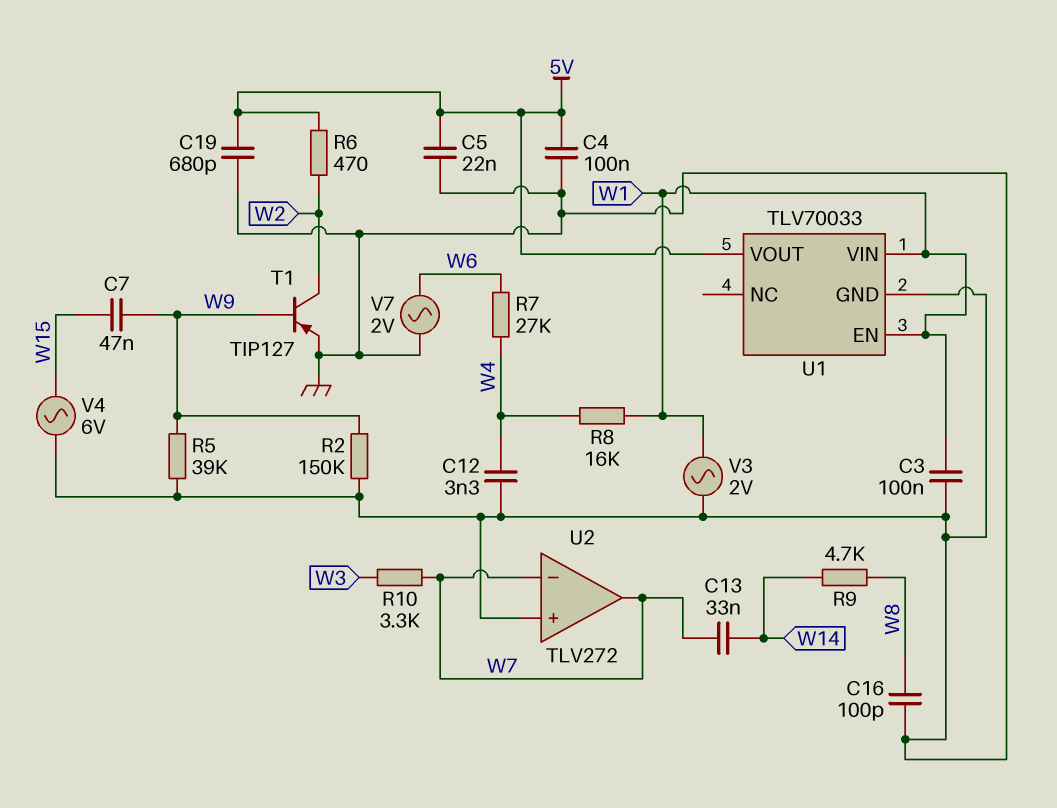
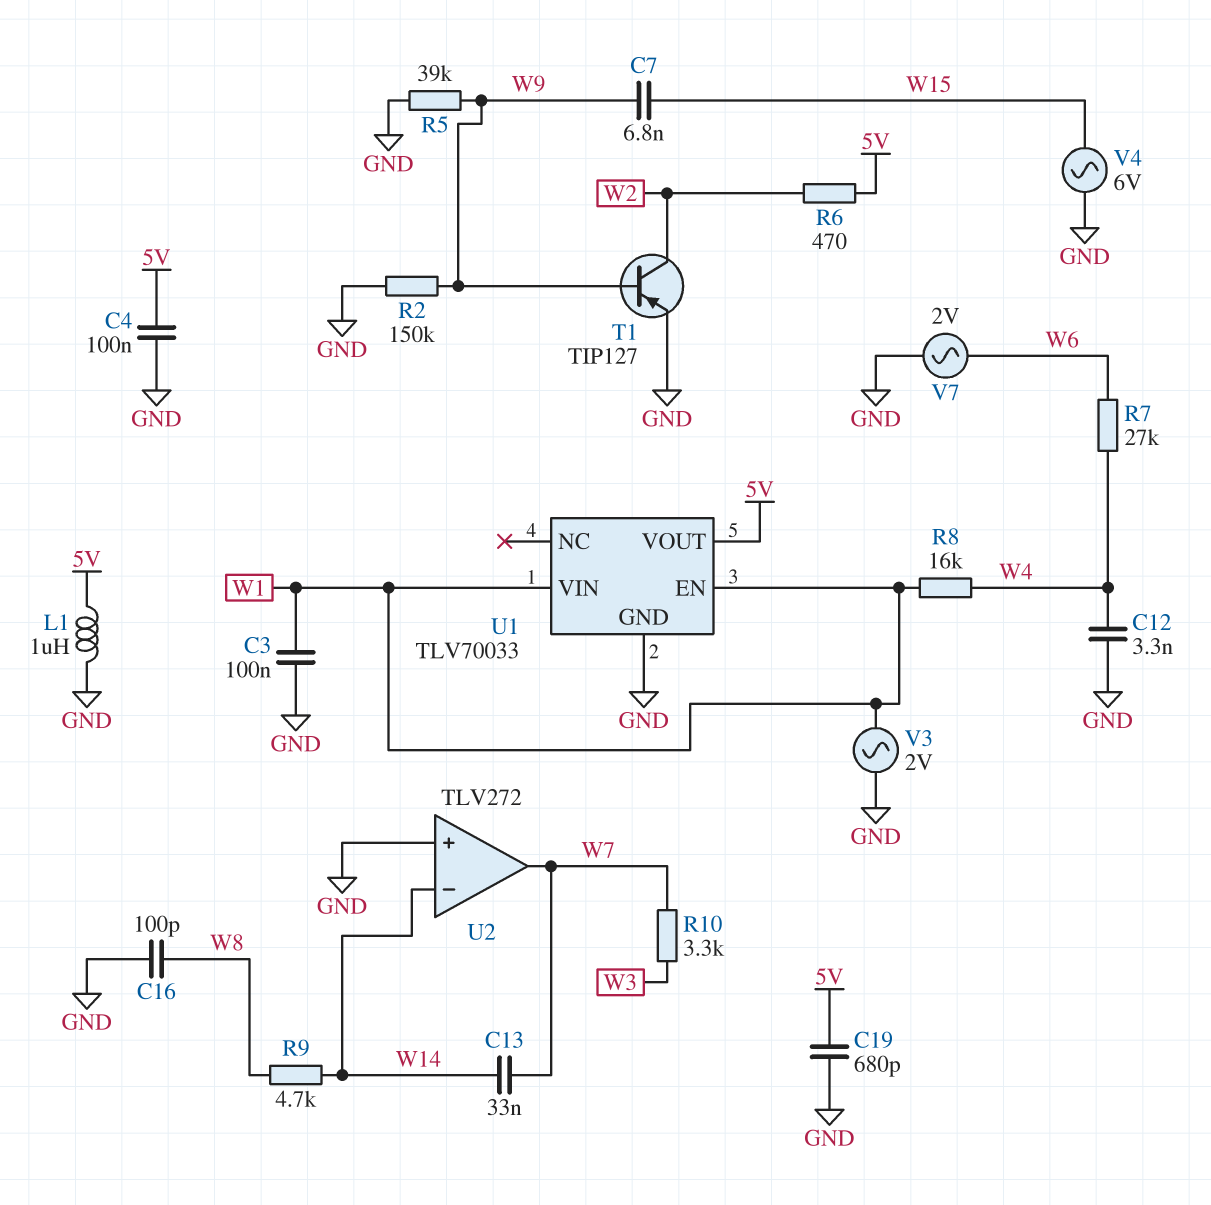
C5: 22nF (5V, GND) -> none
C7: 47nF (W9, W15) -> 6.8nF (W9, W15)
L1: none -> 1uH (5V, GND)
U2 pin in-: W7 -> W14

